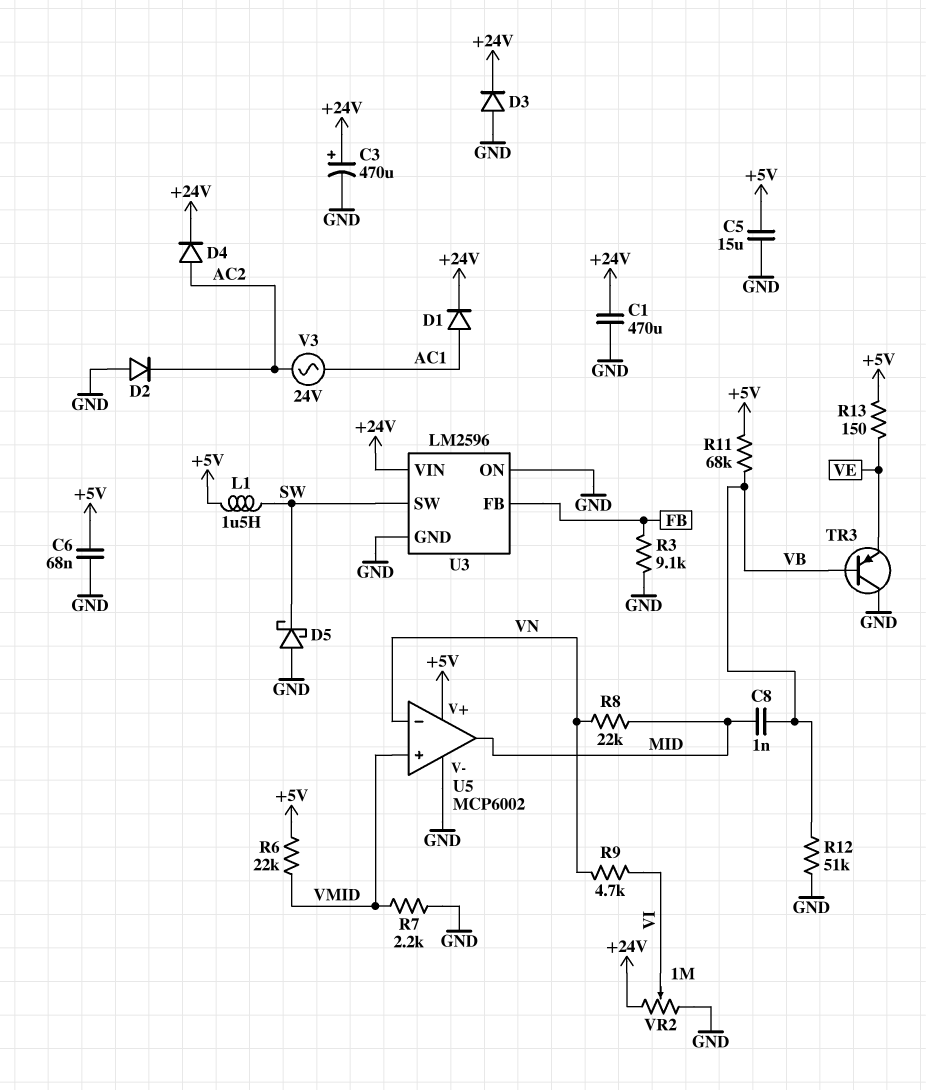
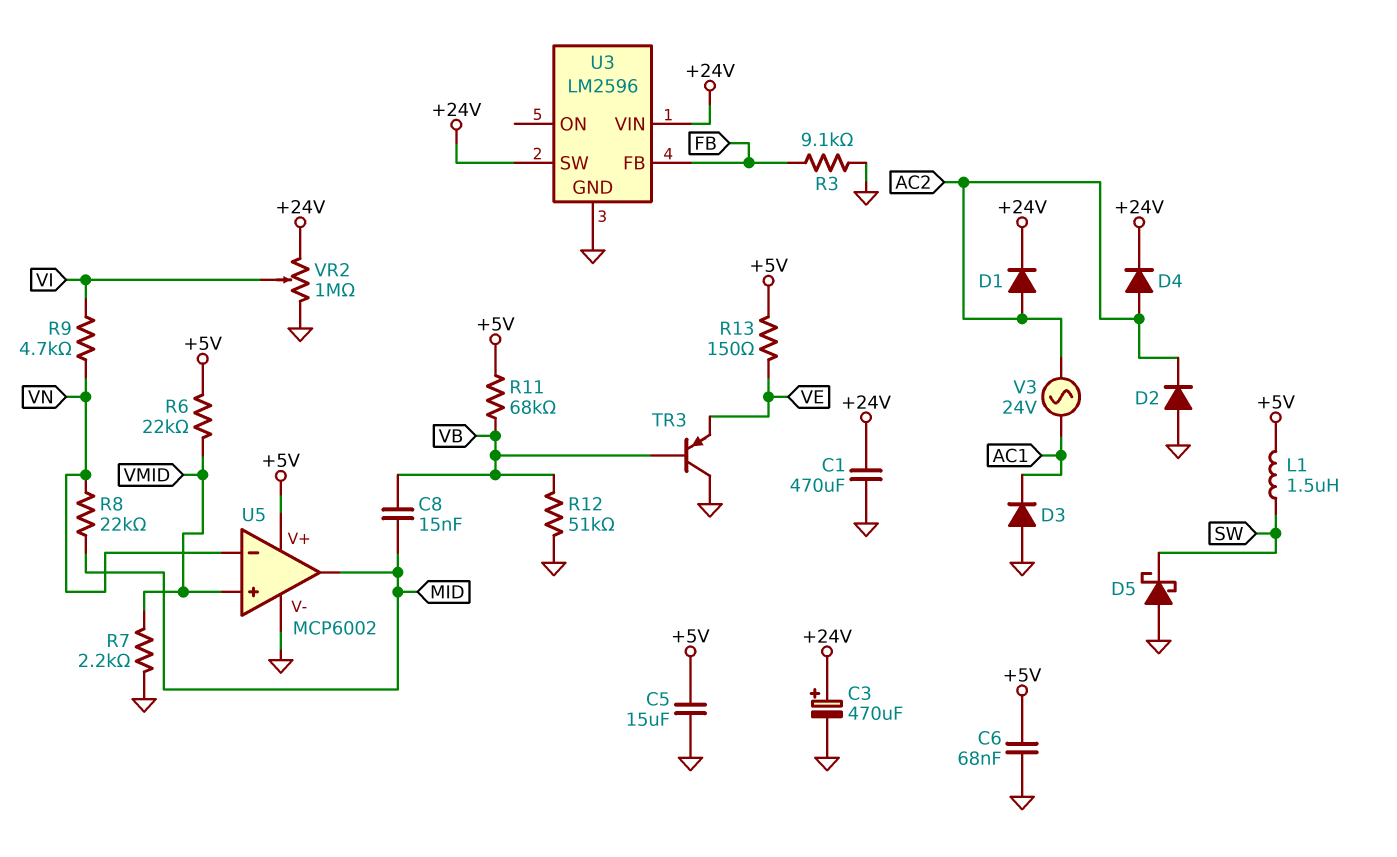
C8: 1nF (MID, VB) -> 15nF (MID, VB)
D1: diode (A AC1, K +24V) -> diode (A AC2, K +24V)
D3: diode (A GND, K +24V) -> diode (A GND, K AC1)
U3 pin ON: GND -> none
U3 pin SW: SW -> +24V

